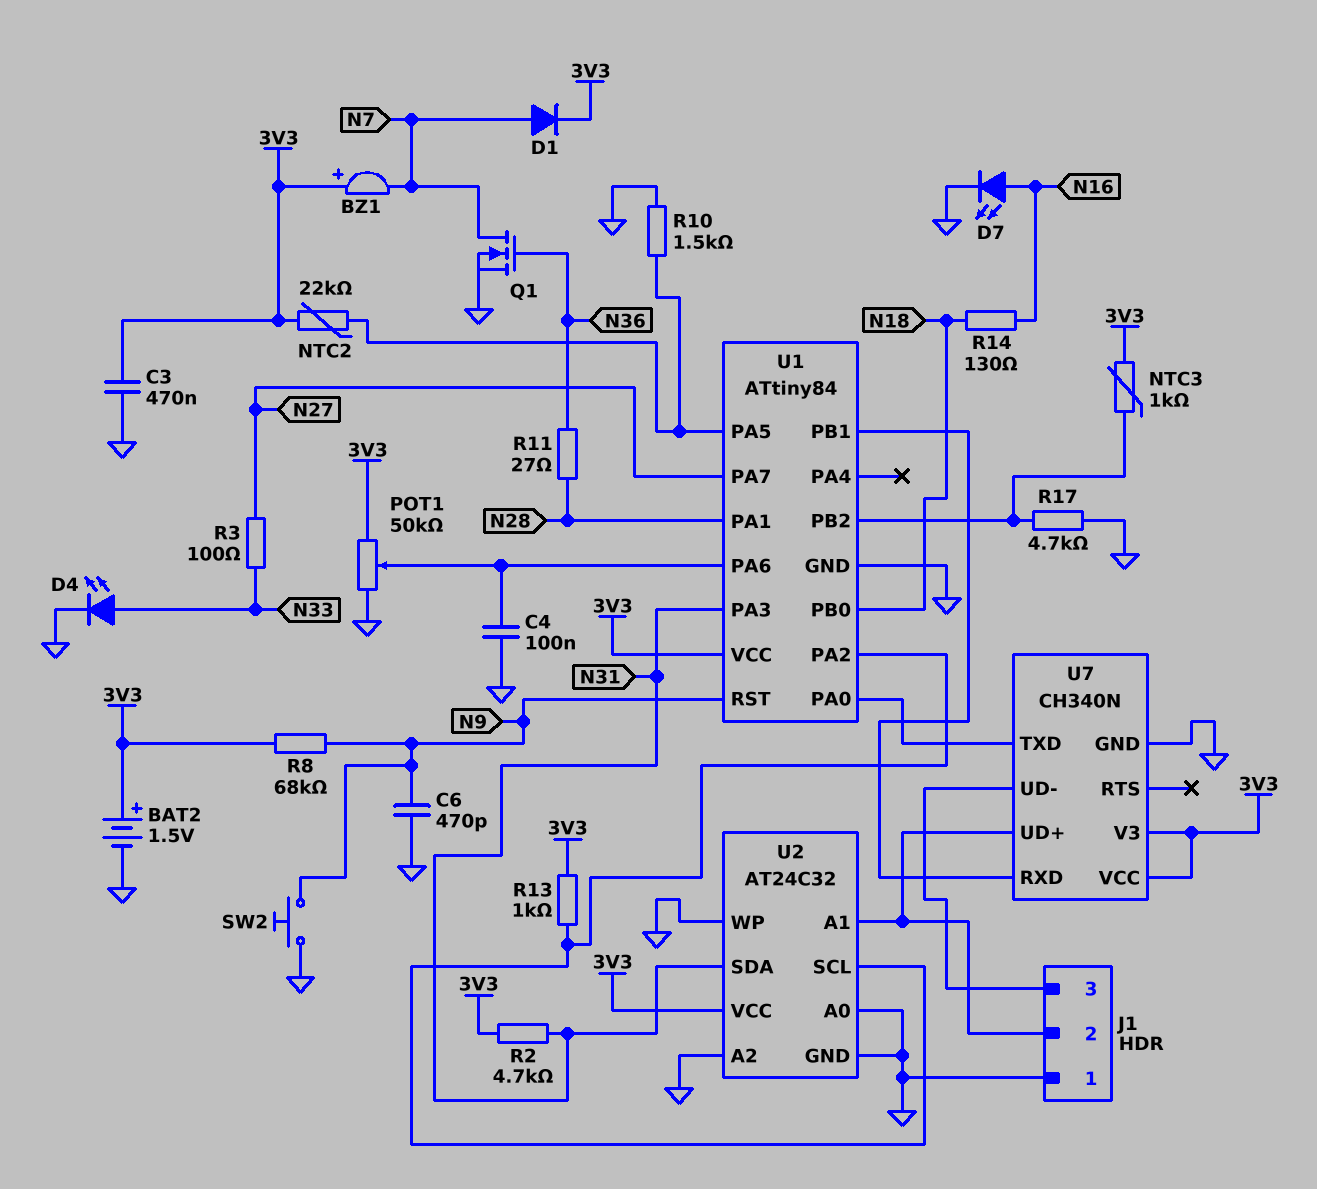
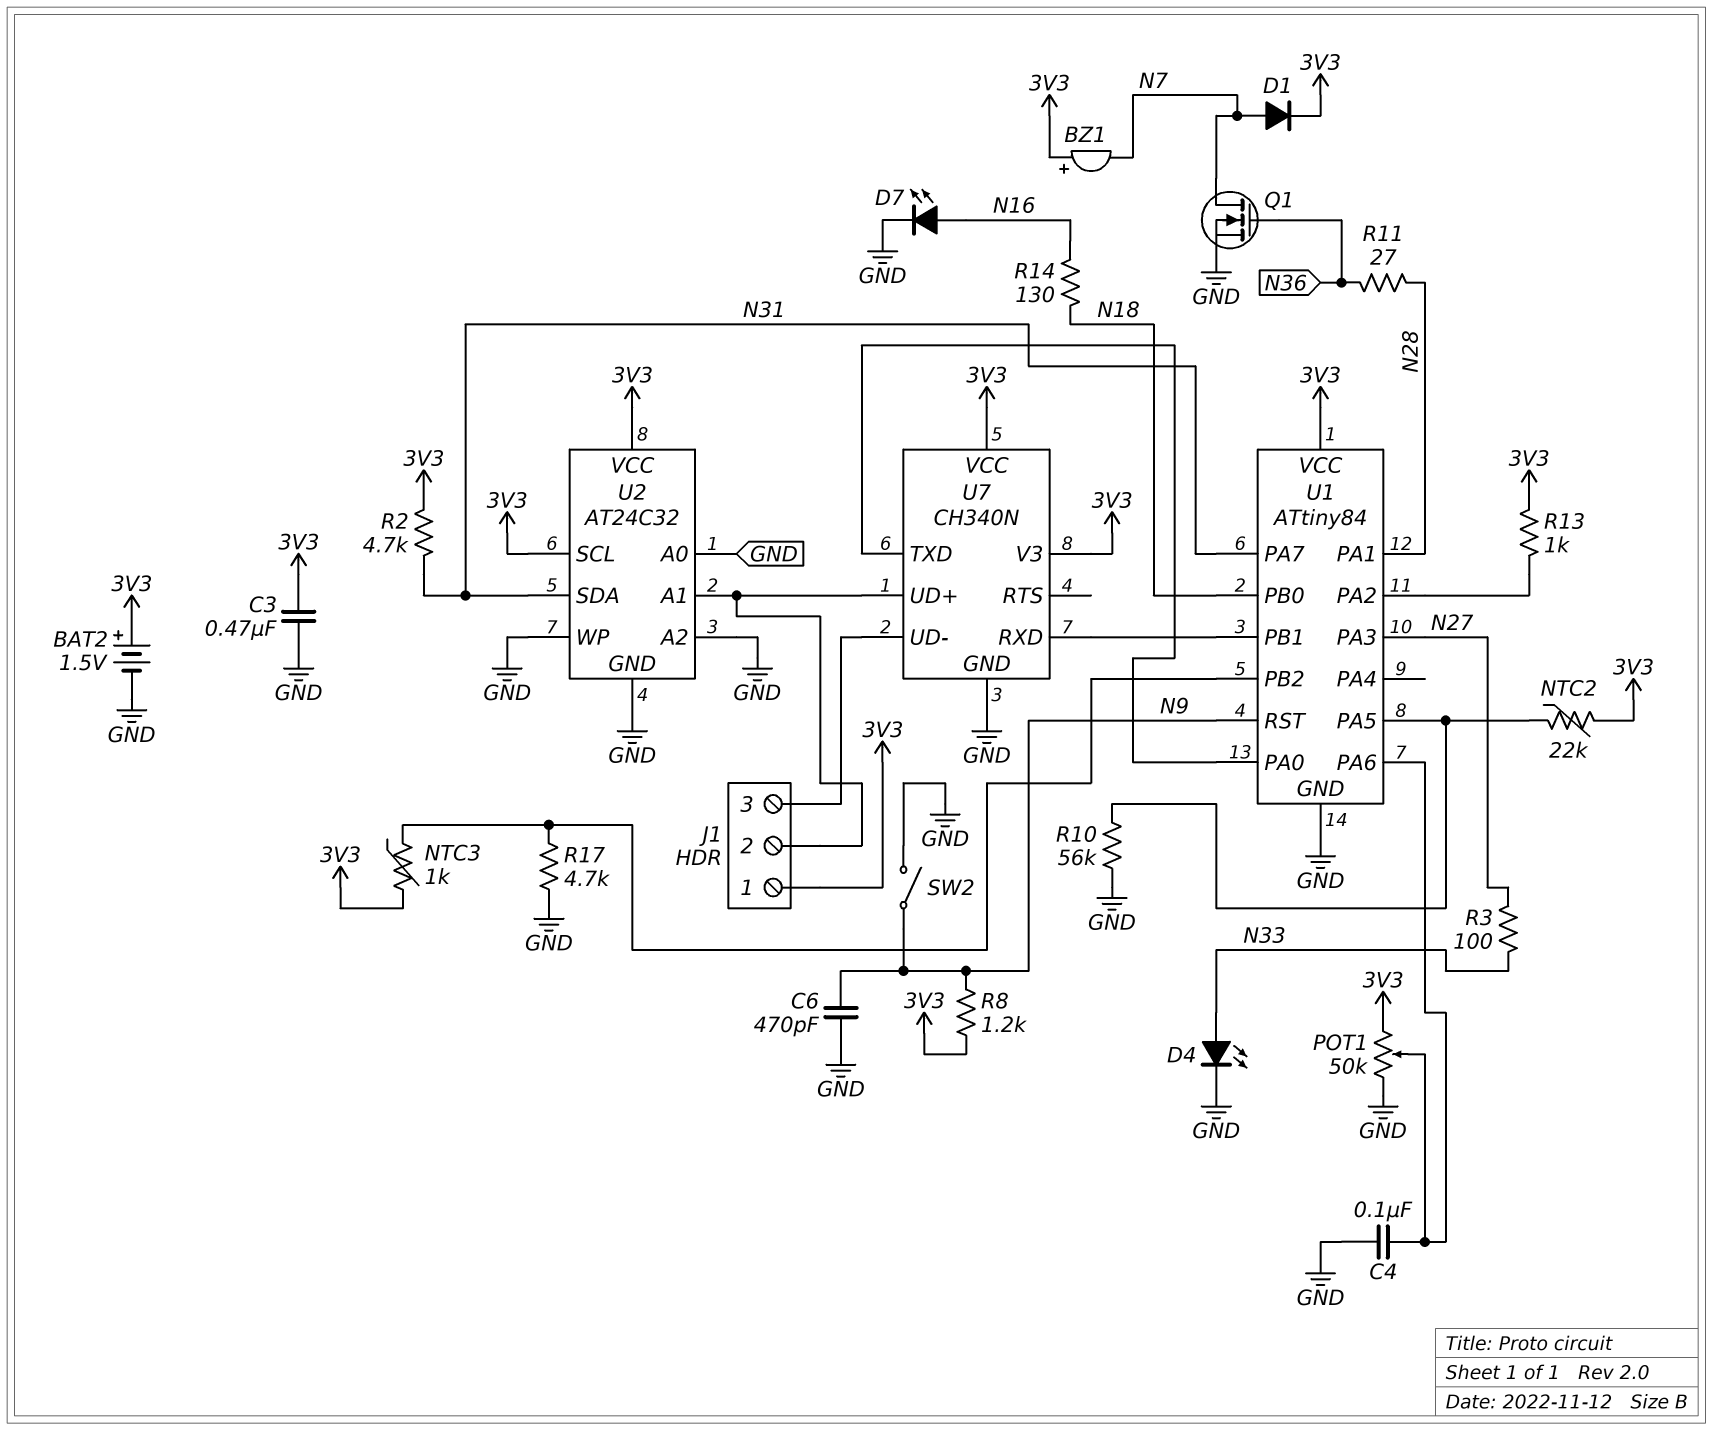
J1 pin 1: GND -> 3V3
R8: 68k (3V3, N9) -> 1.2k (3V3, N9)
R10: 1.5k (GND, U1/PA5) -> 56k (GND, U1/PA5)
SW2: button (GND, N9) -> switch (GND, N9)
U1 pin PA3: N31 -> N27
U1 pin PA7: N27 -> N31
U2 pin SCL: U1/PA2 -> 3V3

